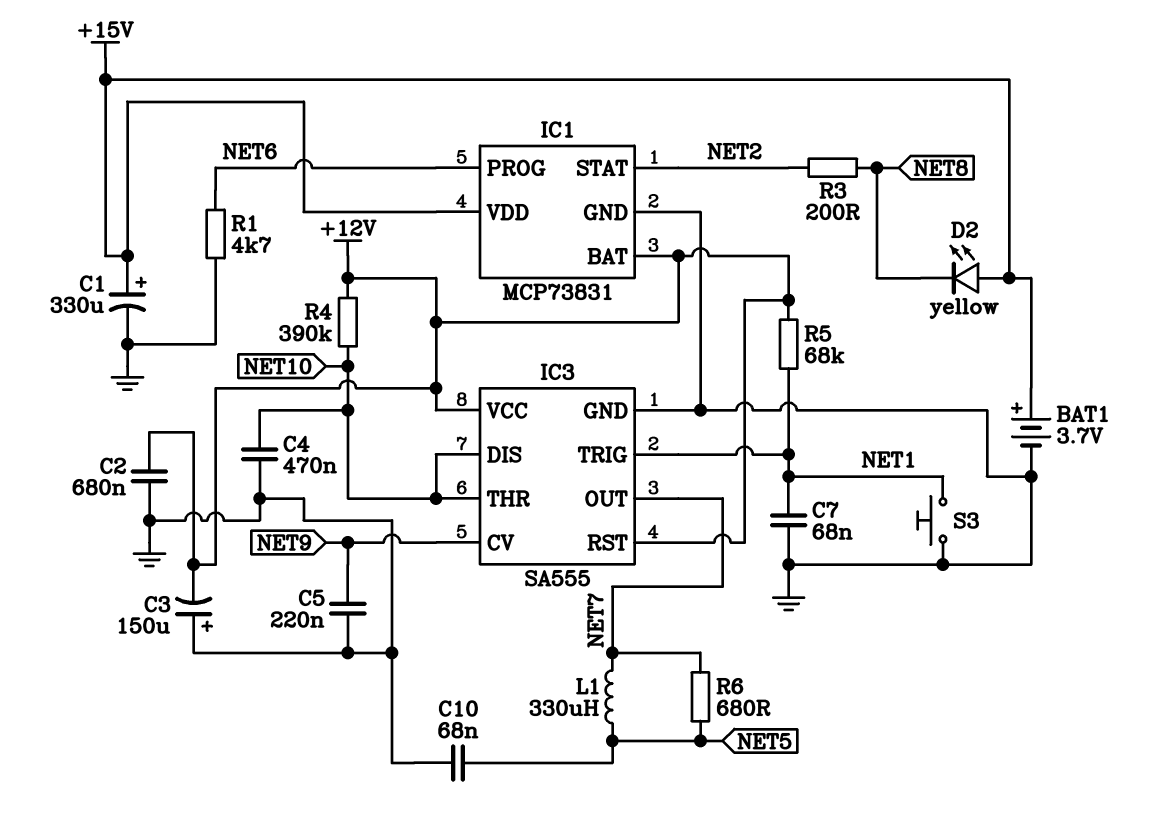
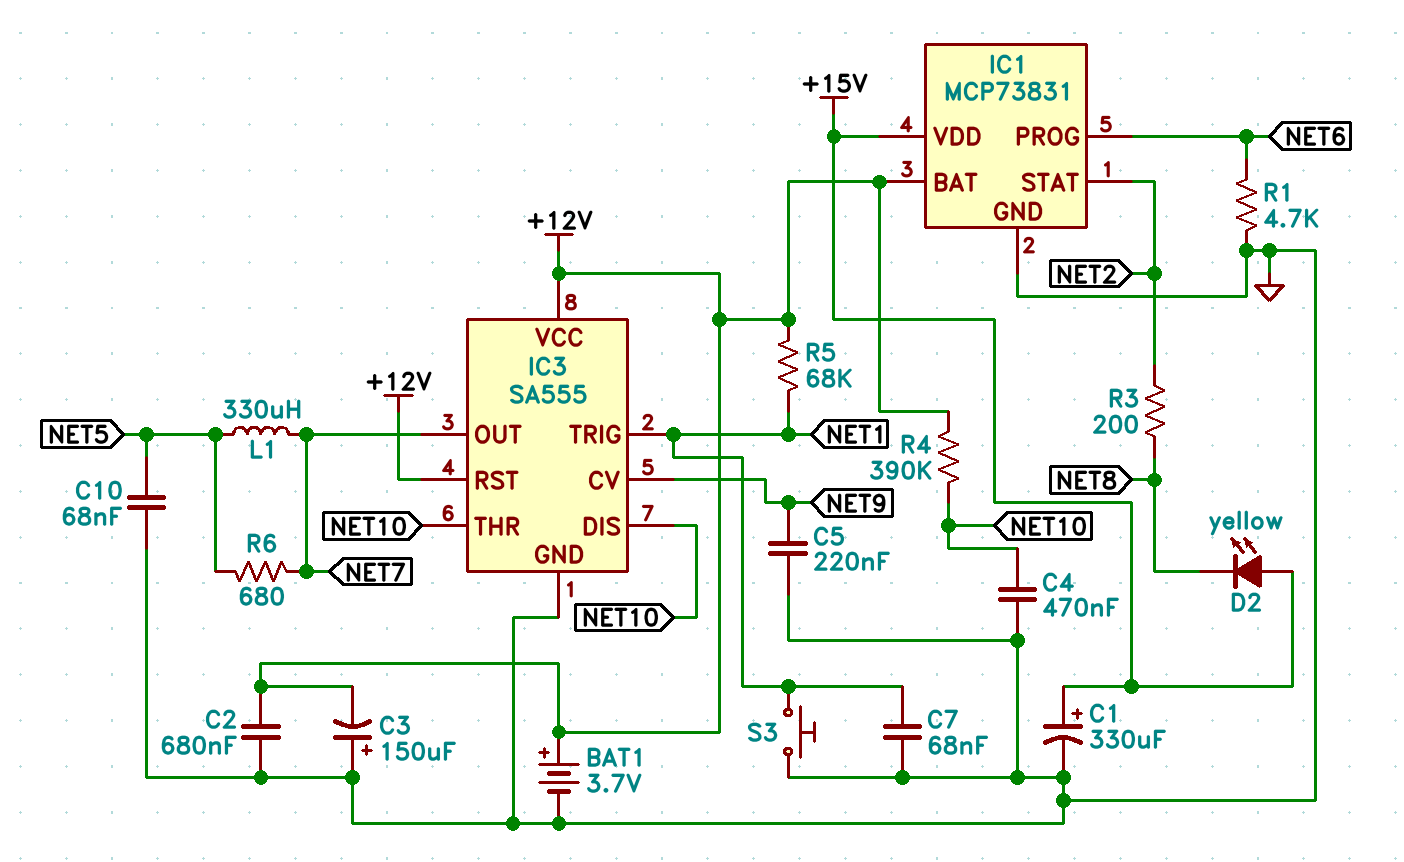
BAT1: 3.7V (plus +15V, minus GND) -> 3.7V (plus +12V, minus GND)

